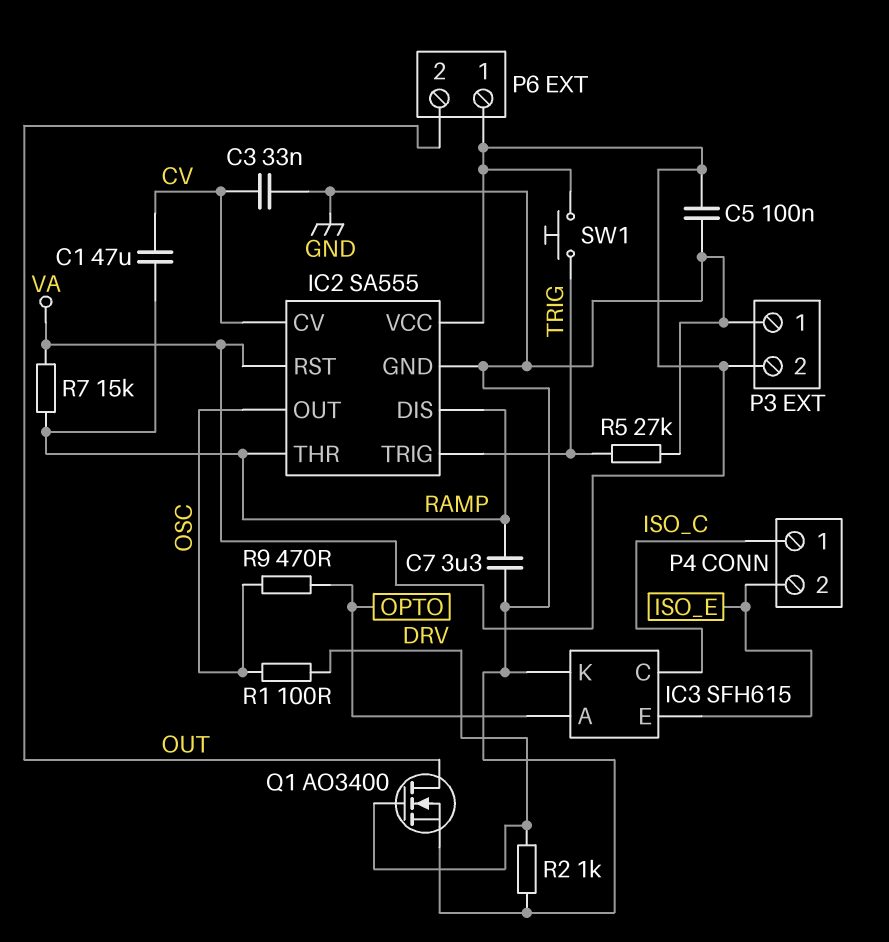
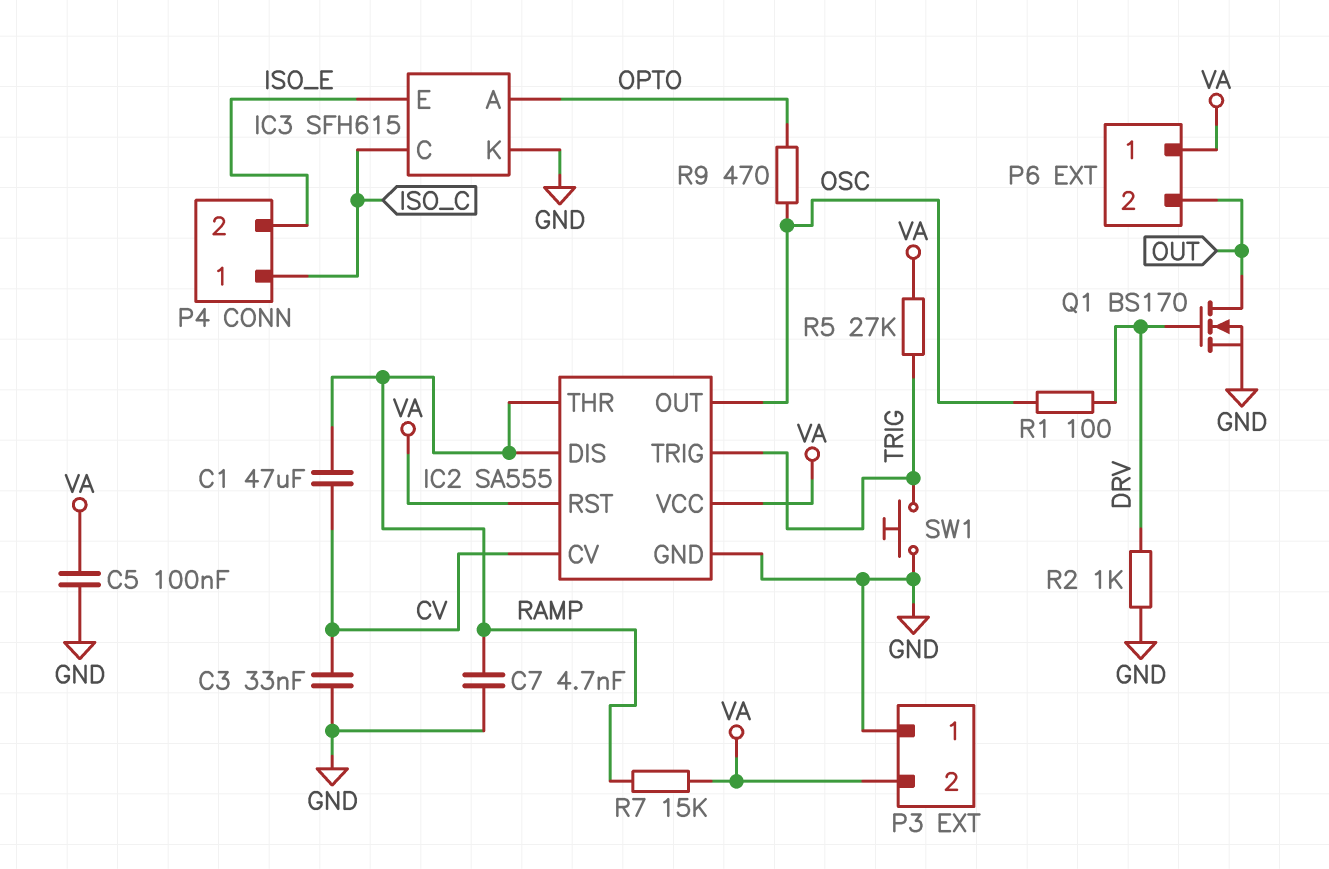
C7: 3.3uF (GND, RAMP) -> 4.7nF (GND, RAMP)
Q1: NMOS AO3400 (G DRV, D OUT, S GND) -> NMOS BS170 (G DRV, D OUT, S GND)
R5: 27k (GND, TRIG) -> 27k (TRIG, VA)
SW1: button (TRIG, VA) -> button (GND, TRIG)

